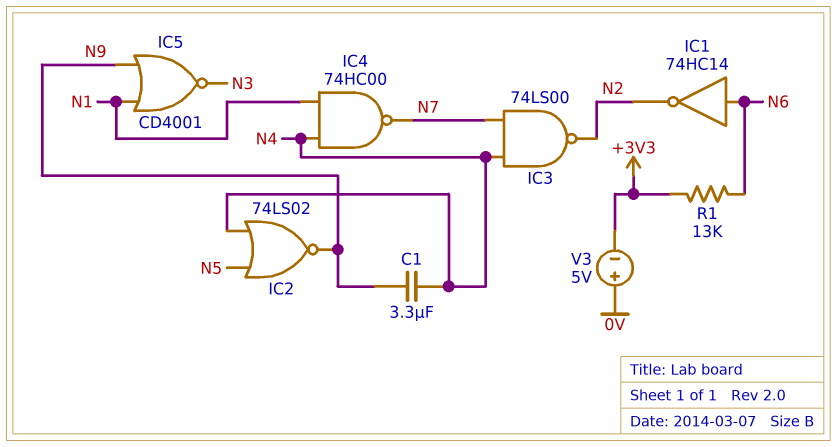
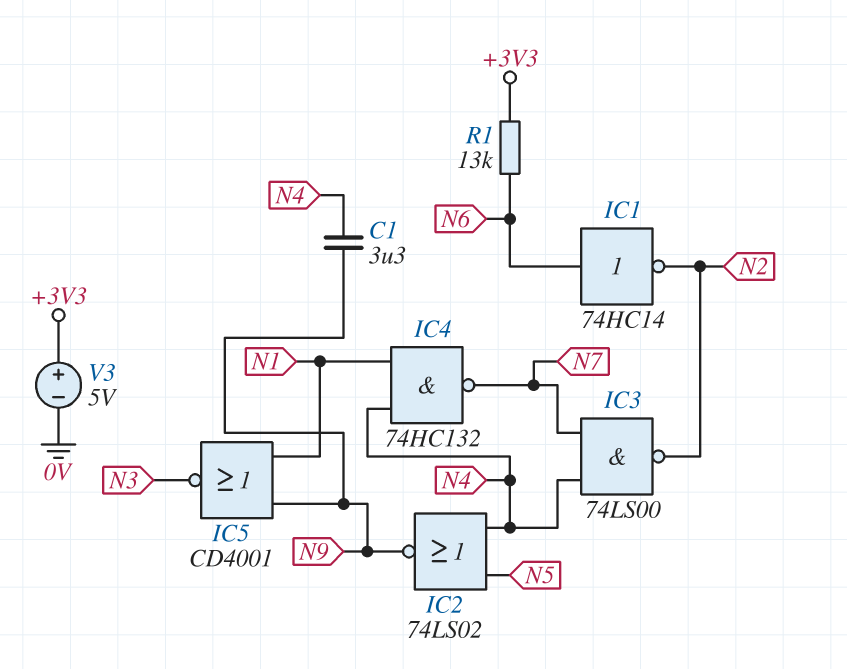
IC4: NAND 74HC00 (in N1, in N4, out N7) -> NAND 74HC132 (in N1, in N4, out N7)
V3: 5V (plus 0V, minus +3V3) -> 5V (plus +3V3, minus 0V)

